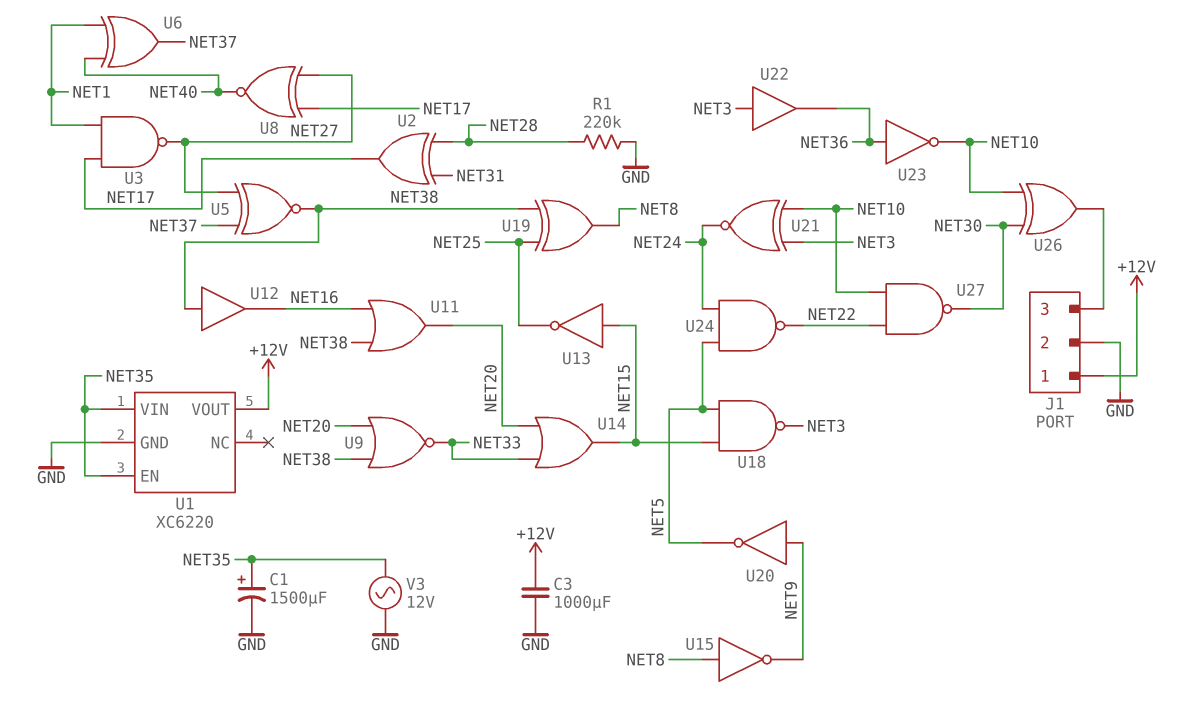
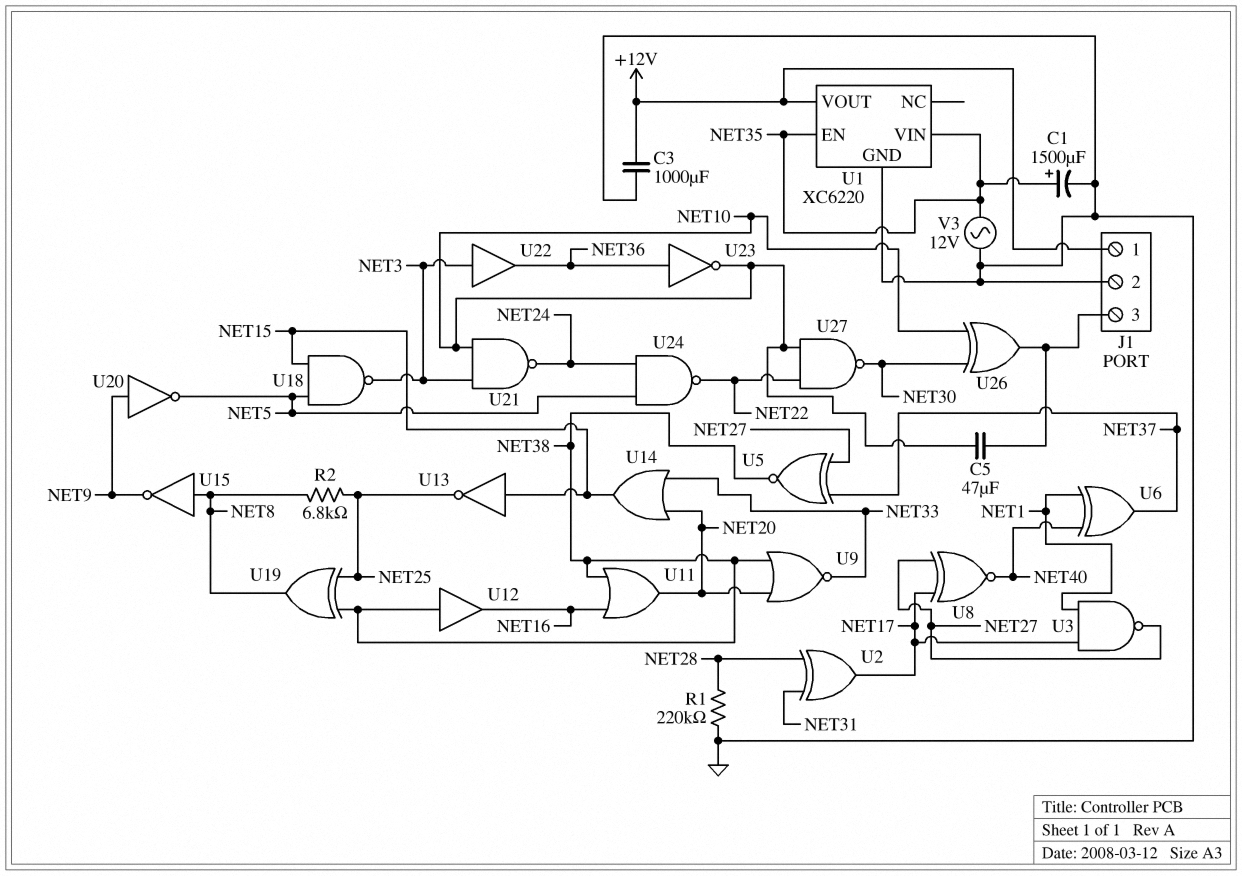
C5: none -> 47uF (J1/3, NET10)
R2: none -> 6.8k (NET8, NET25)
U21: XNOR (in NET3, in NET10, out NET24) -> NAND (in NET3, in NET10, out NET24)

